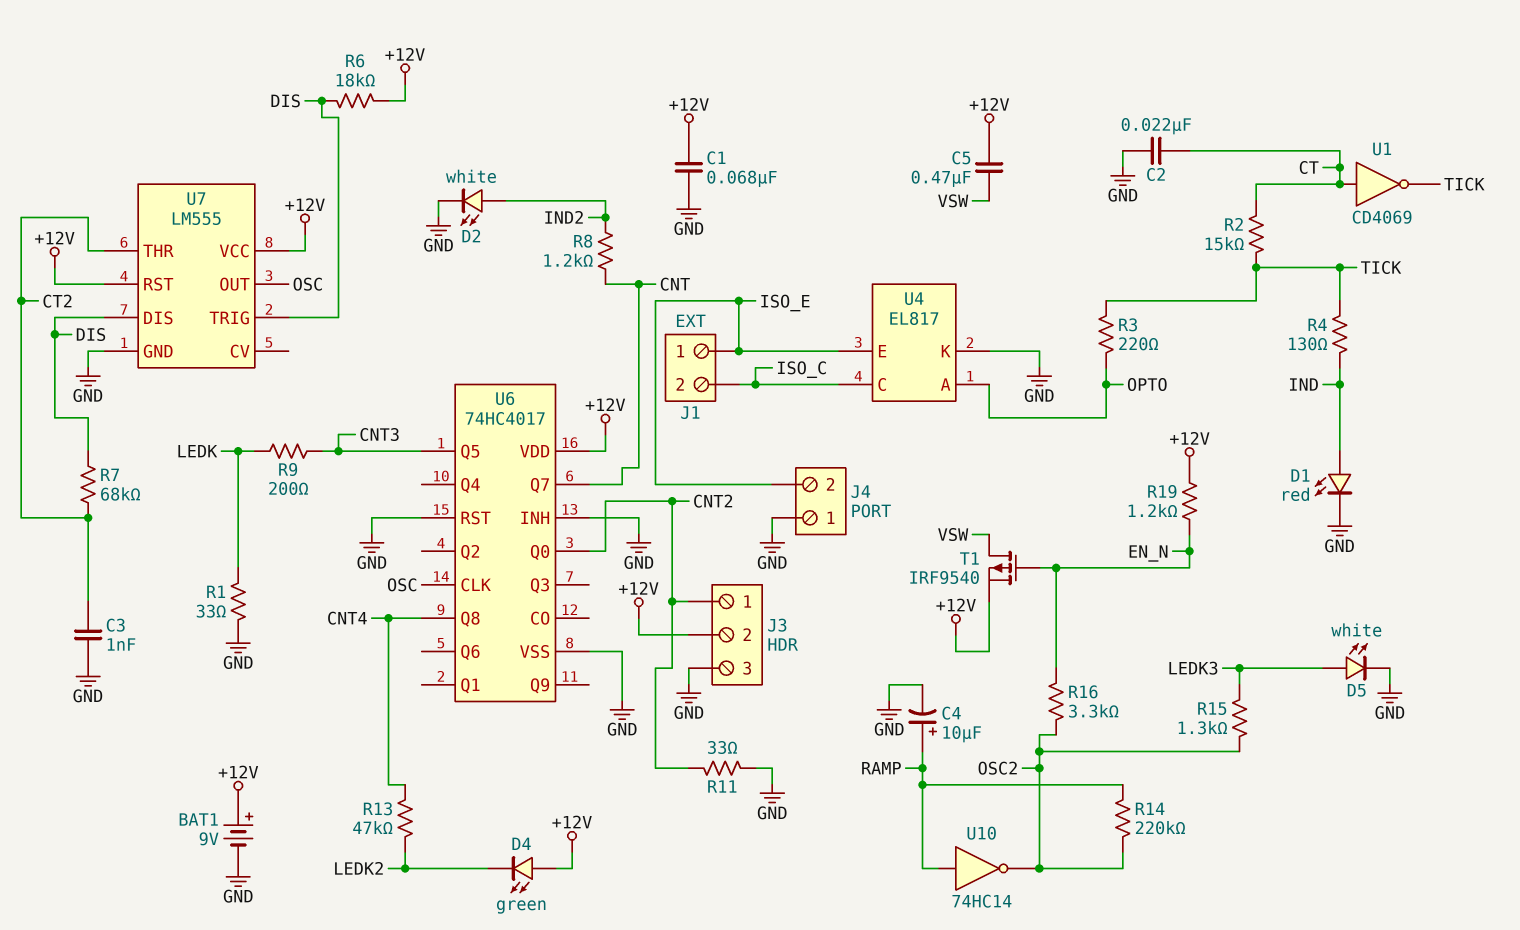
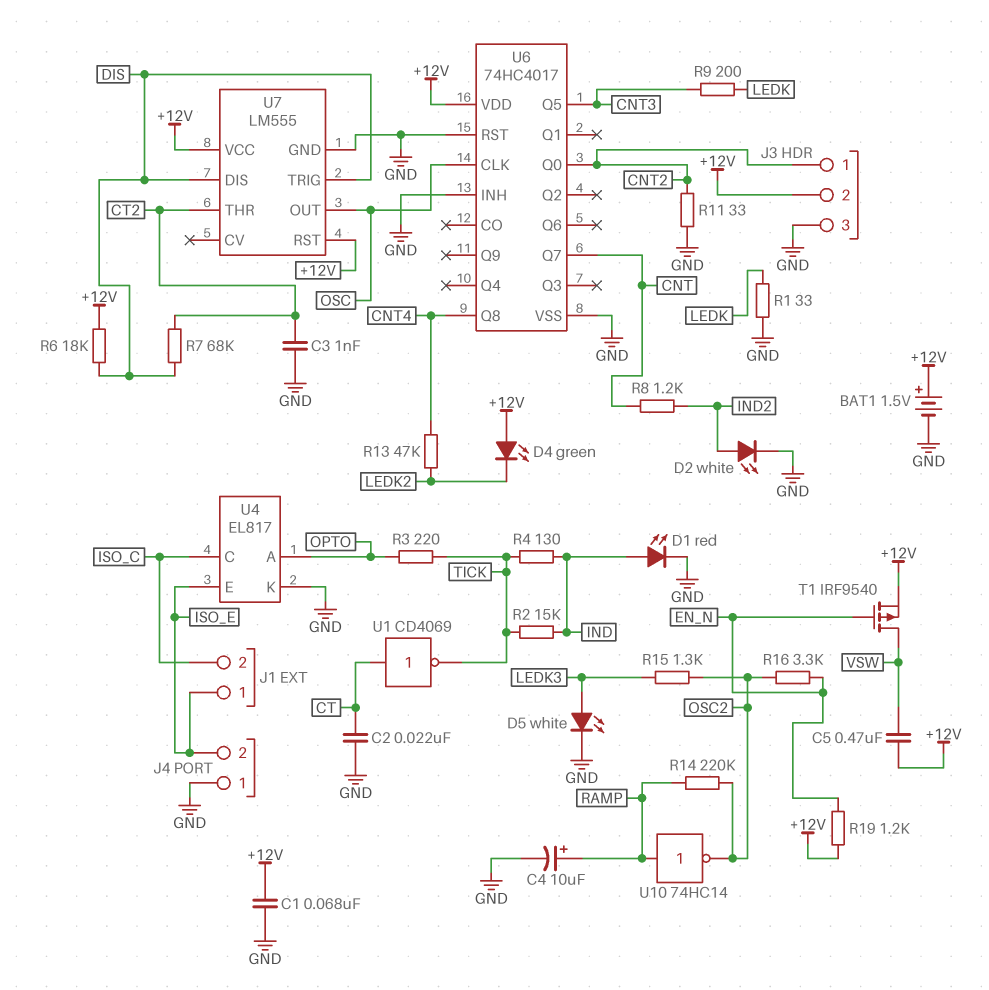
BAT1: 9V (plus +12V, minus GND) -> 1.5V (plus +12V, minus GND)
R2: 15k (CT, TICK) -> 15k (IND, TICK)

